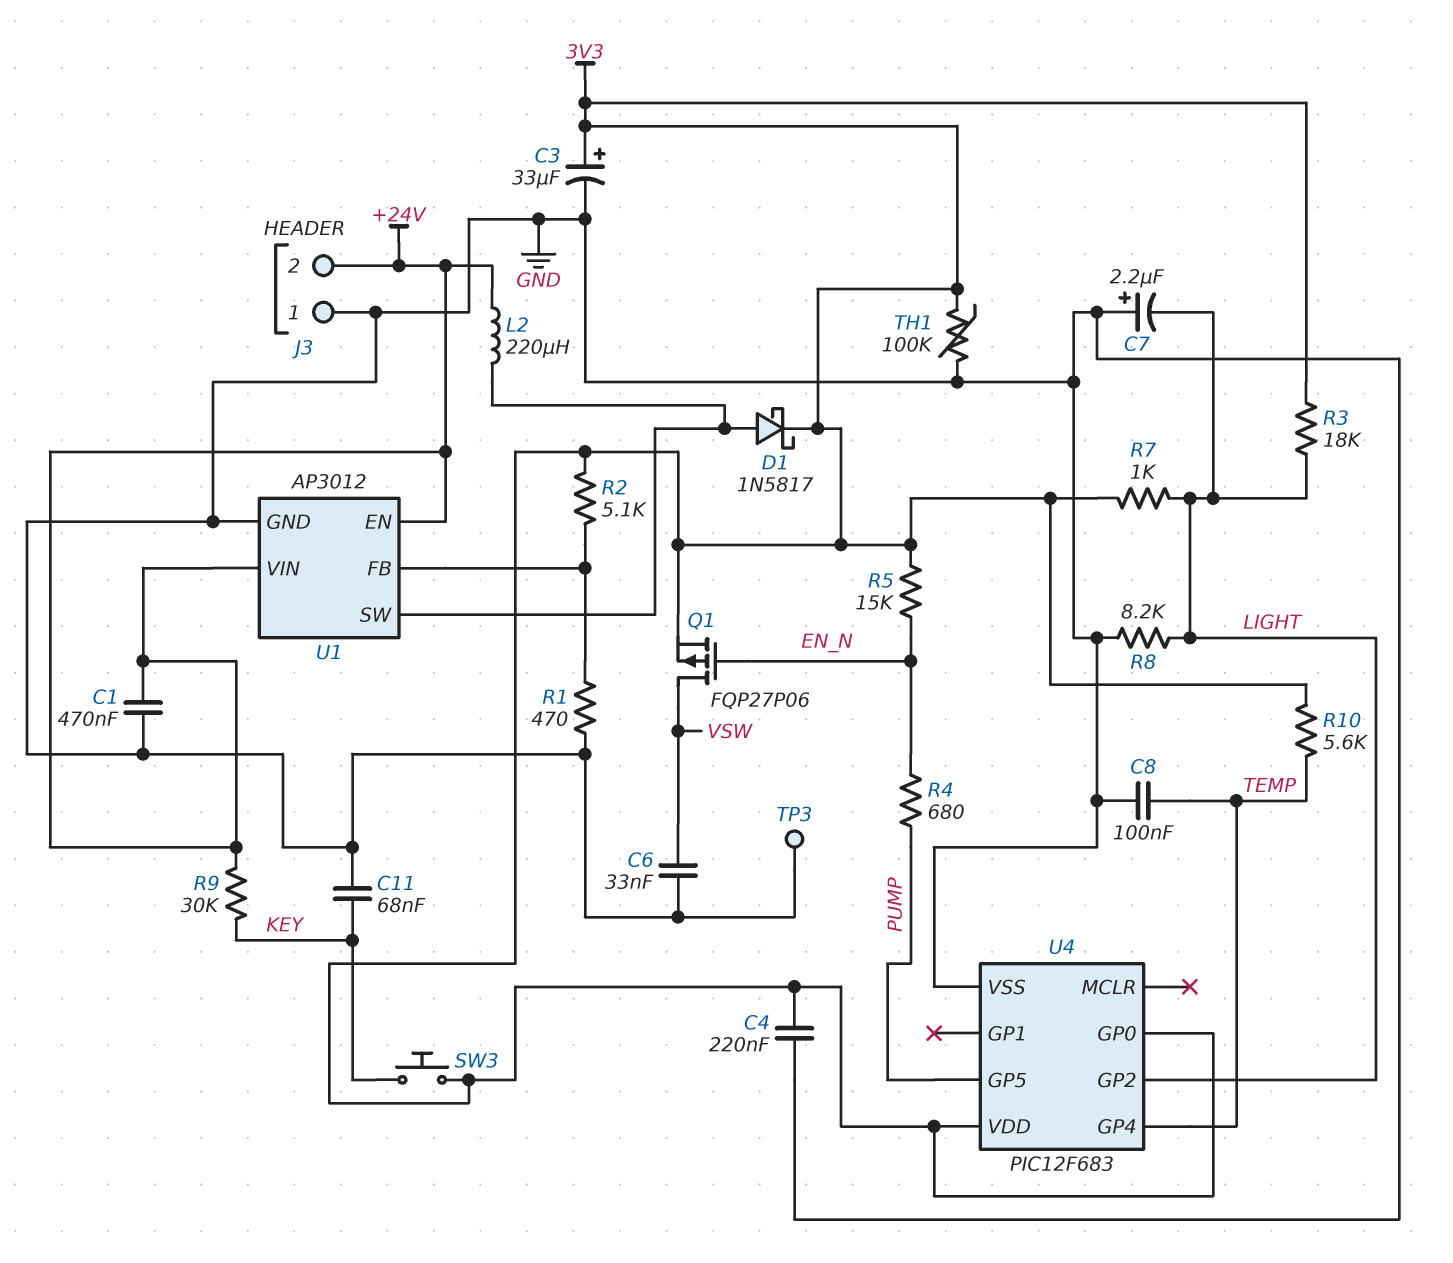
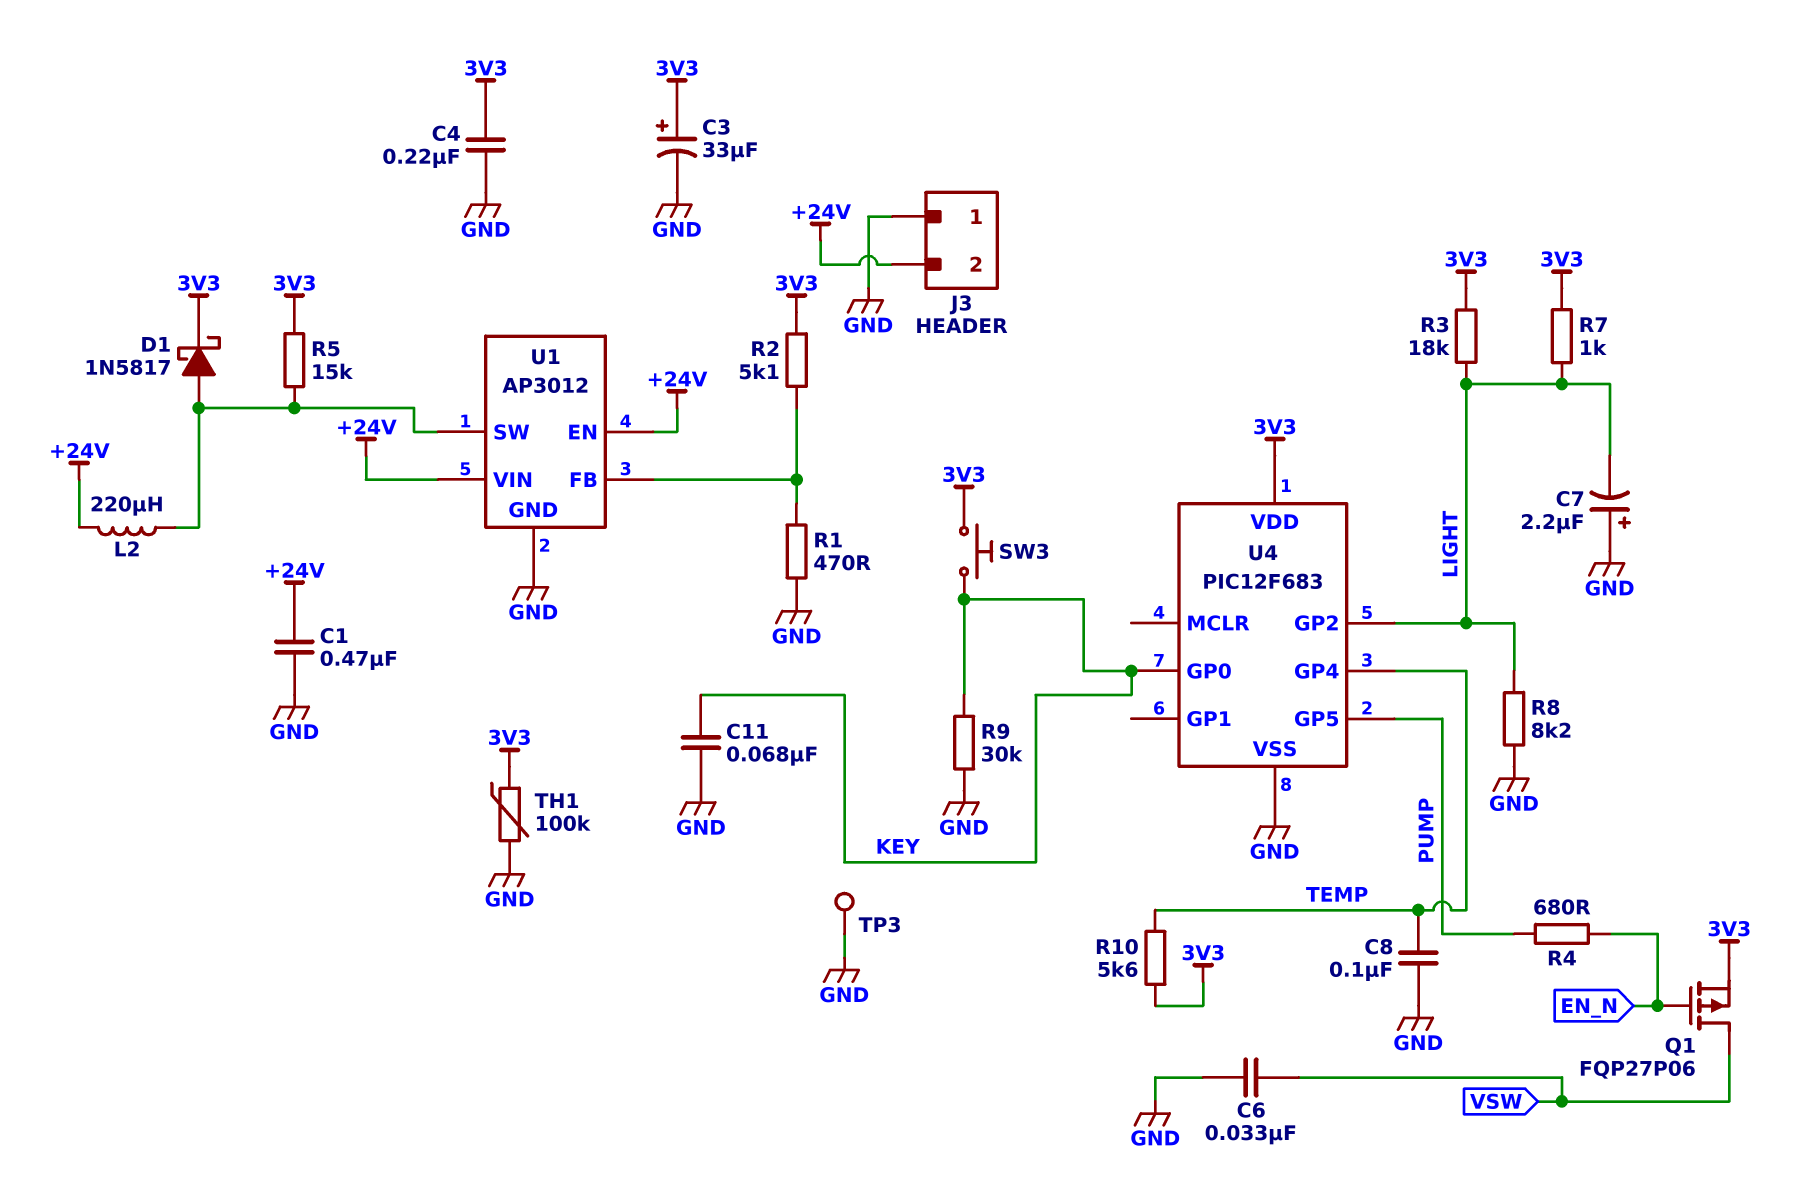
R5: 15k (3V3, EN_N) -> 15k (3V3, U1/SW)
R9: 30k (+24V, KEY) -> 30k (GND, KEY)
U4 pin GP0: 3V3 -> KEY

